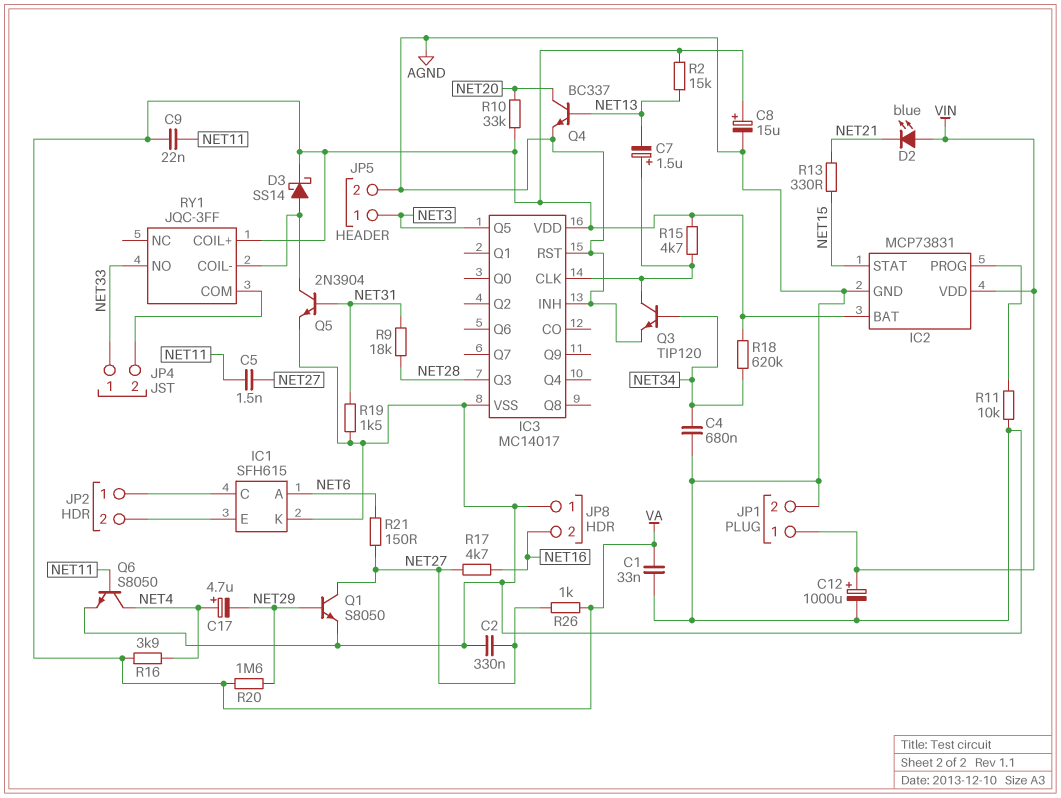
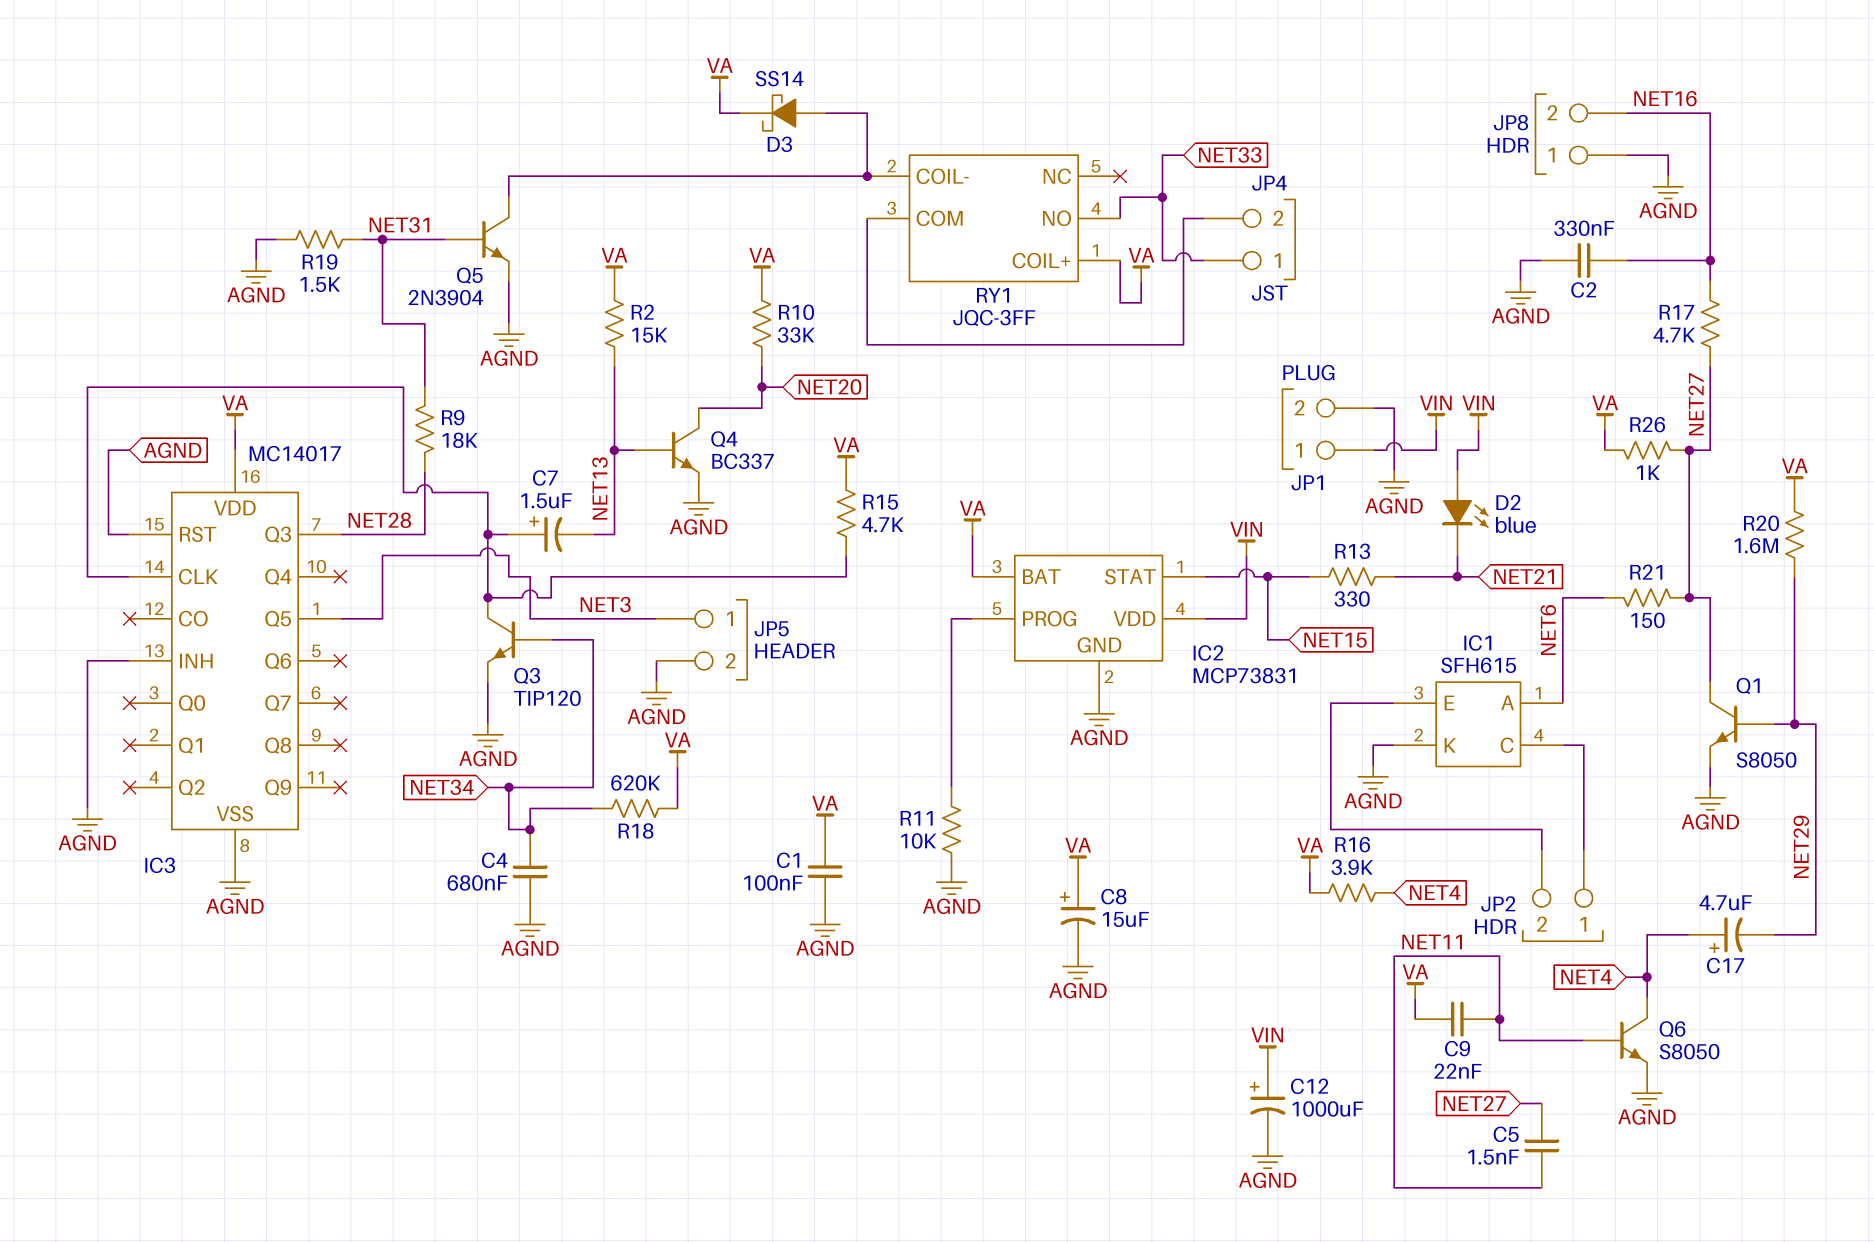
C1: 33nF (AGND, VA) -> 100nF (AGND, VA)
C2: 330nF (AGND, NET27) -> 330nF (AGND, NET16)

